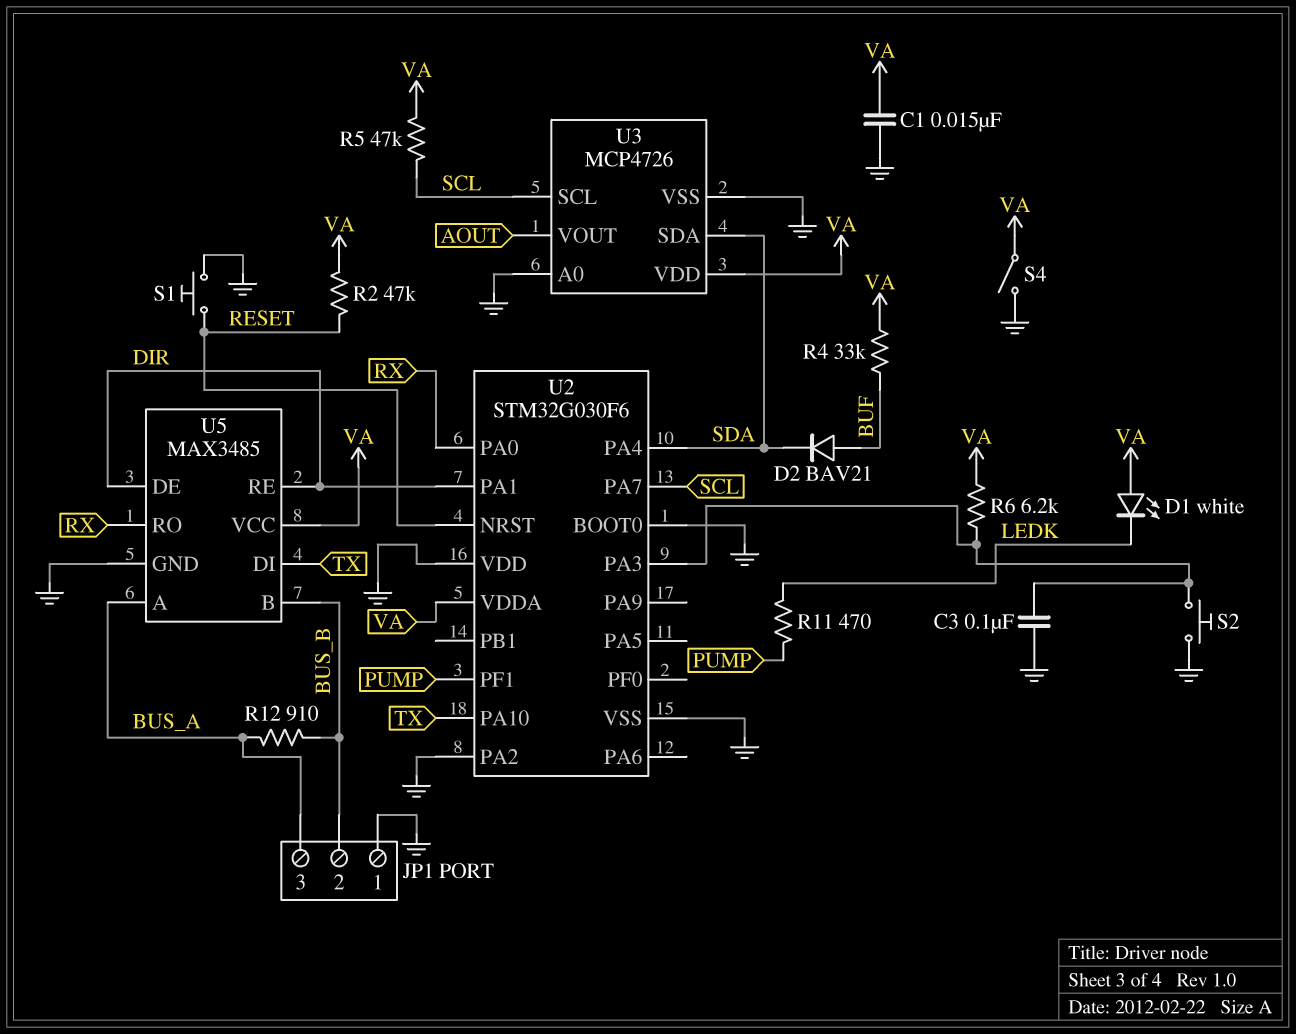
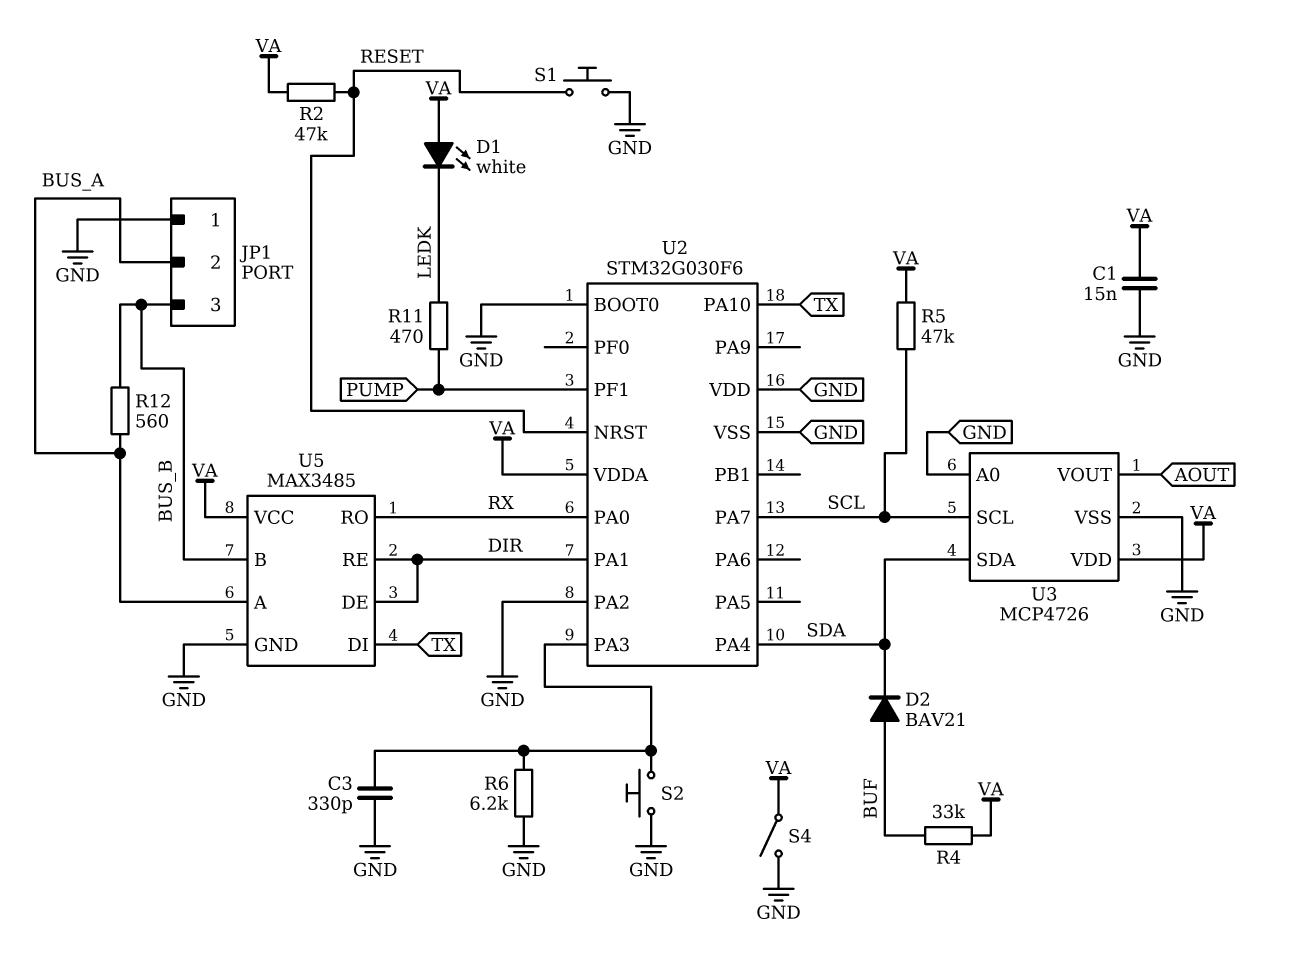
C3: 100nF (GND, U2/PA3) -> 330pF (GND, U2/PA3)
JP1 pin 2: BUS_B -> BUS_A
JP1 pin 3: BUS_A -> BUS_B
R6: 6.2k (U2/PA3, VA) -> 6.2k (GND, U2/PA3)
R12: 910 (BUS_A, BUS_B) -> 560 (BUS_A, BUS_B)

